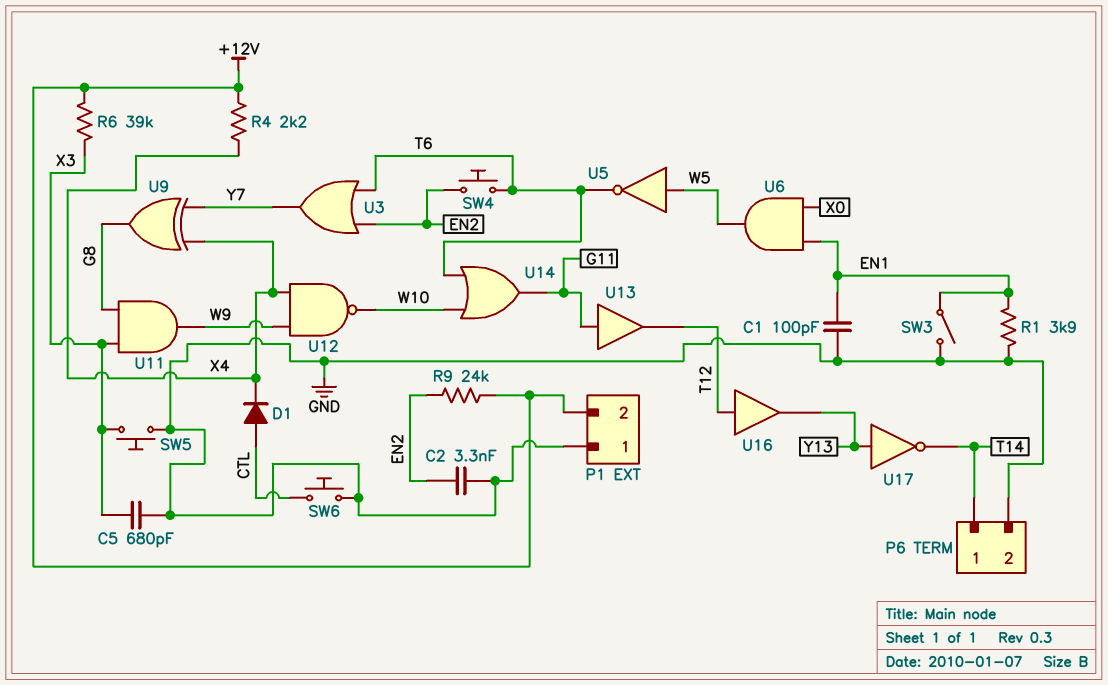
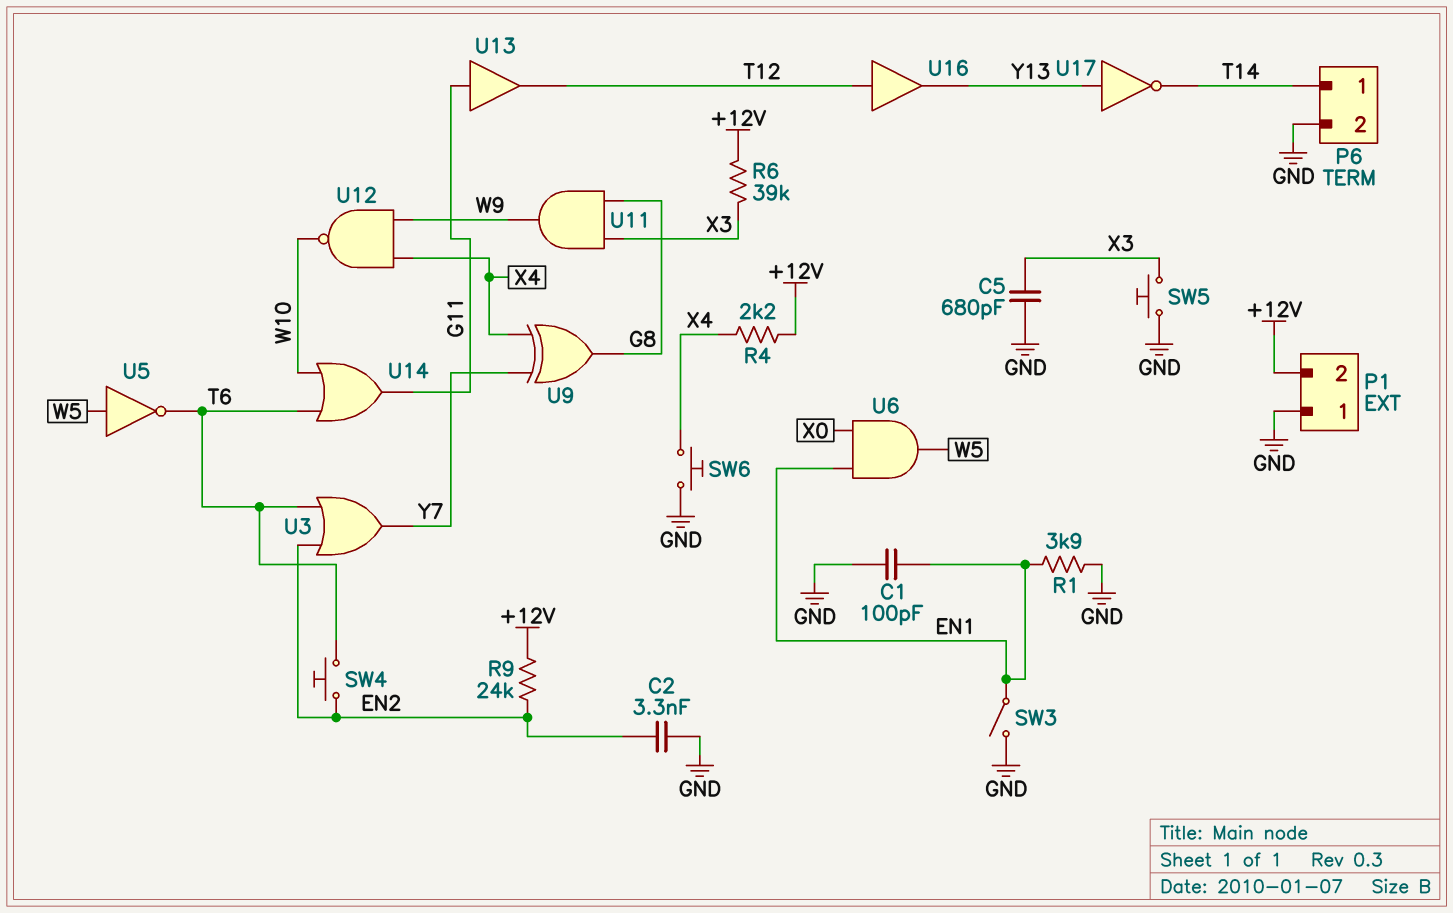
D1: diode (A CTL, K X4) -> none
SW6: button (CTL, GND) -> button (GND, X4)

